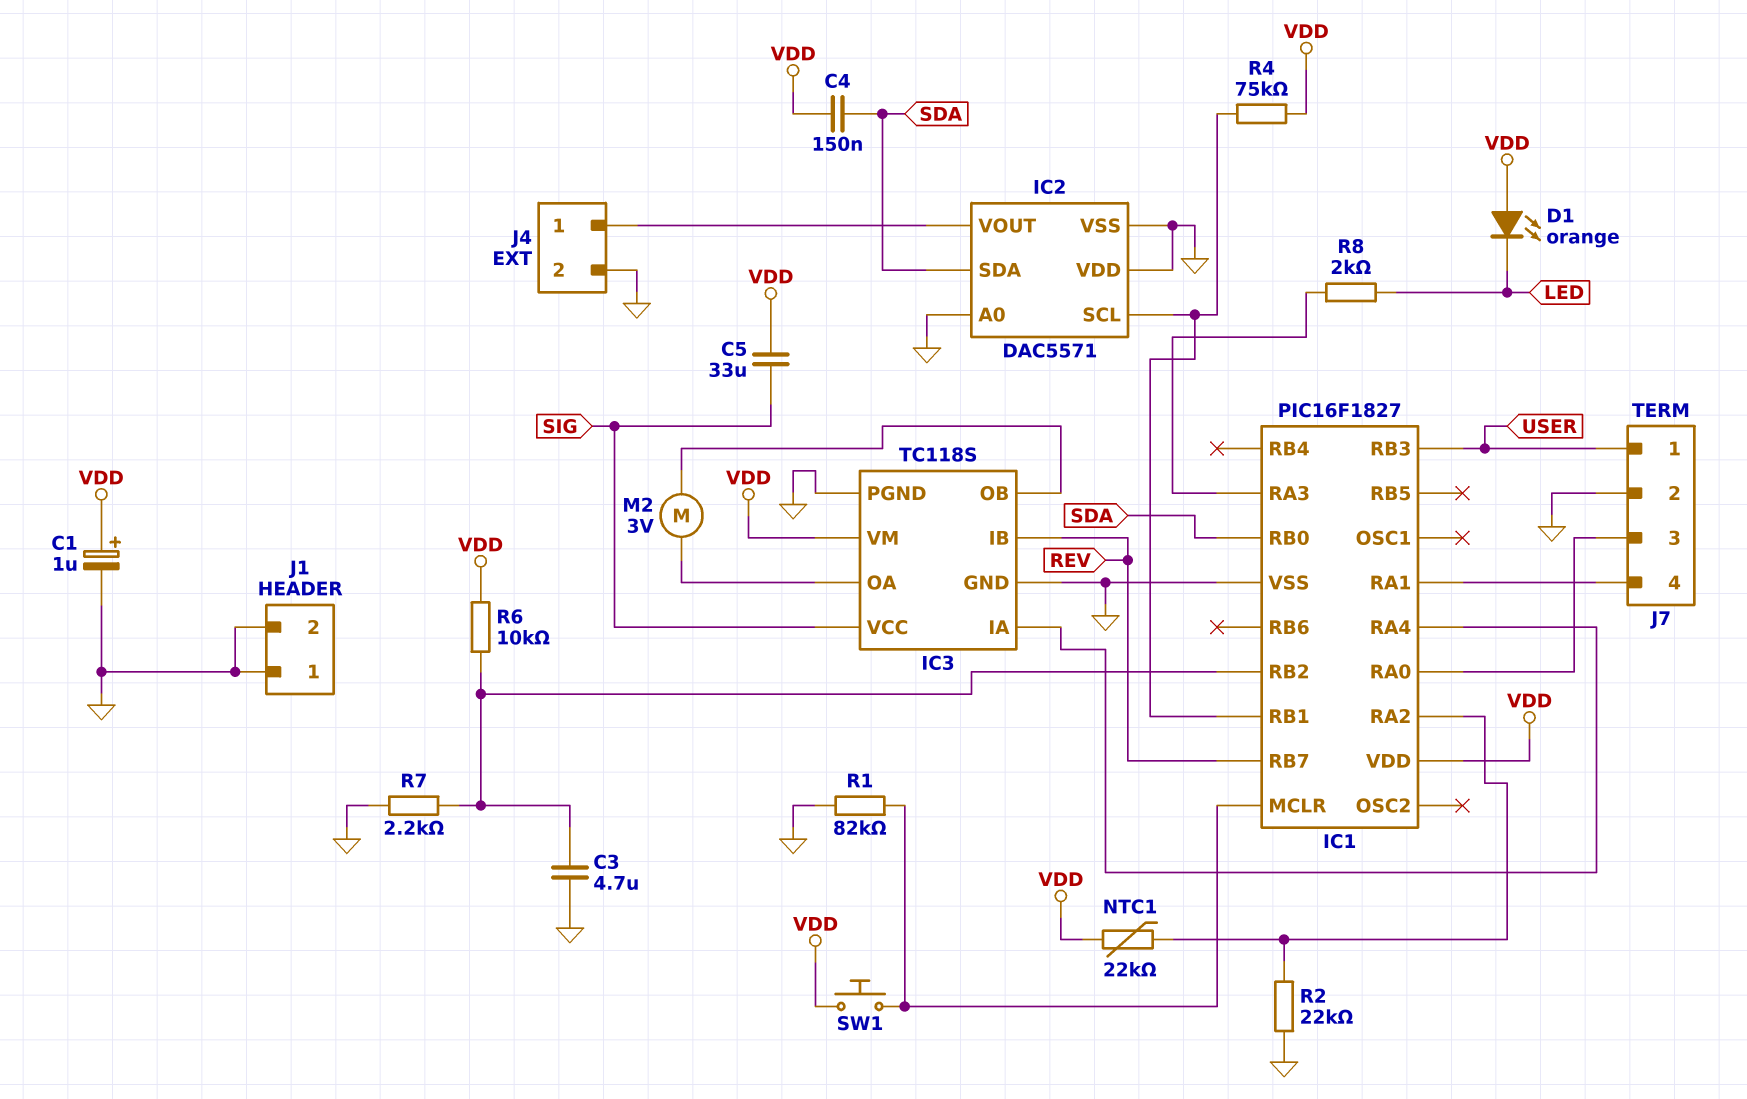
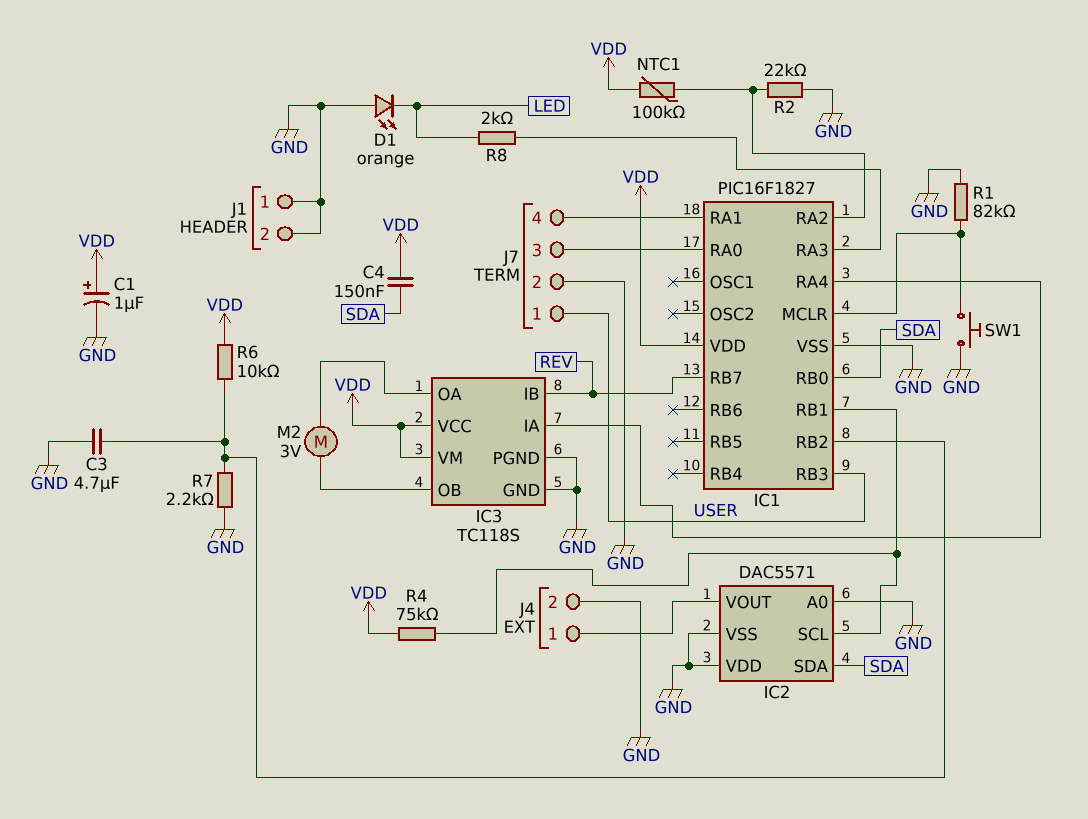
C5: 33uF (SIG, VDD) -> none
D1: LED orange (A VDD, K LED) -> LED orange (A GND, K LED)
IC3 pin VCC: SIG -> VDD
NTC1: 22k (IC1/RA2, VDD) -> 100k (IC1/RA2, VDD)
SW1: button (IC1/MCLR, VDD) -> button (GND, IC1/MCLR)

